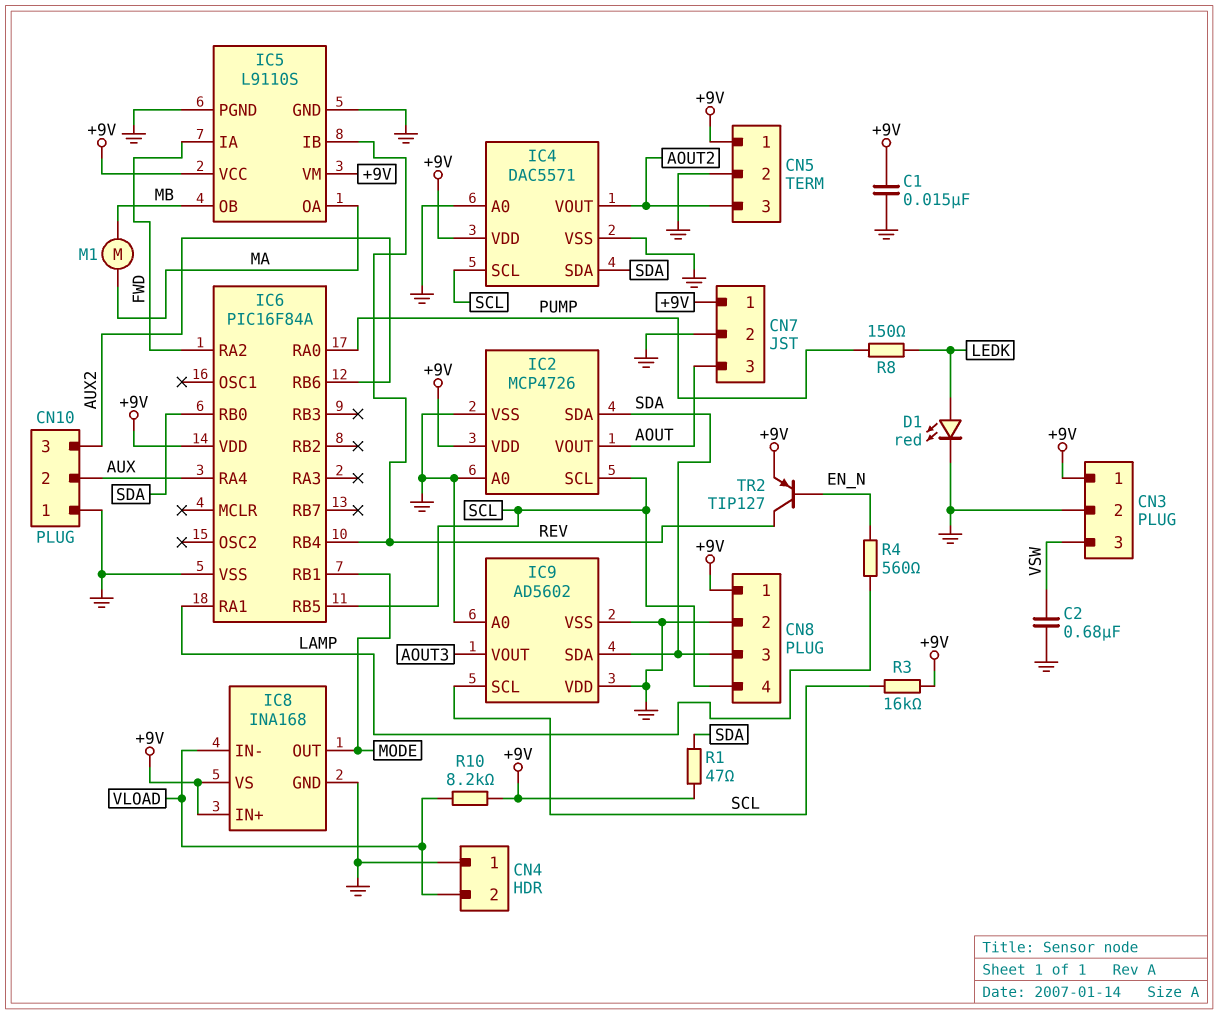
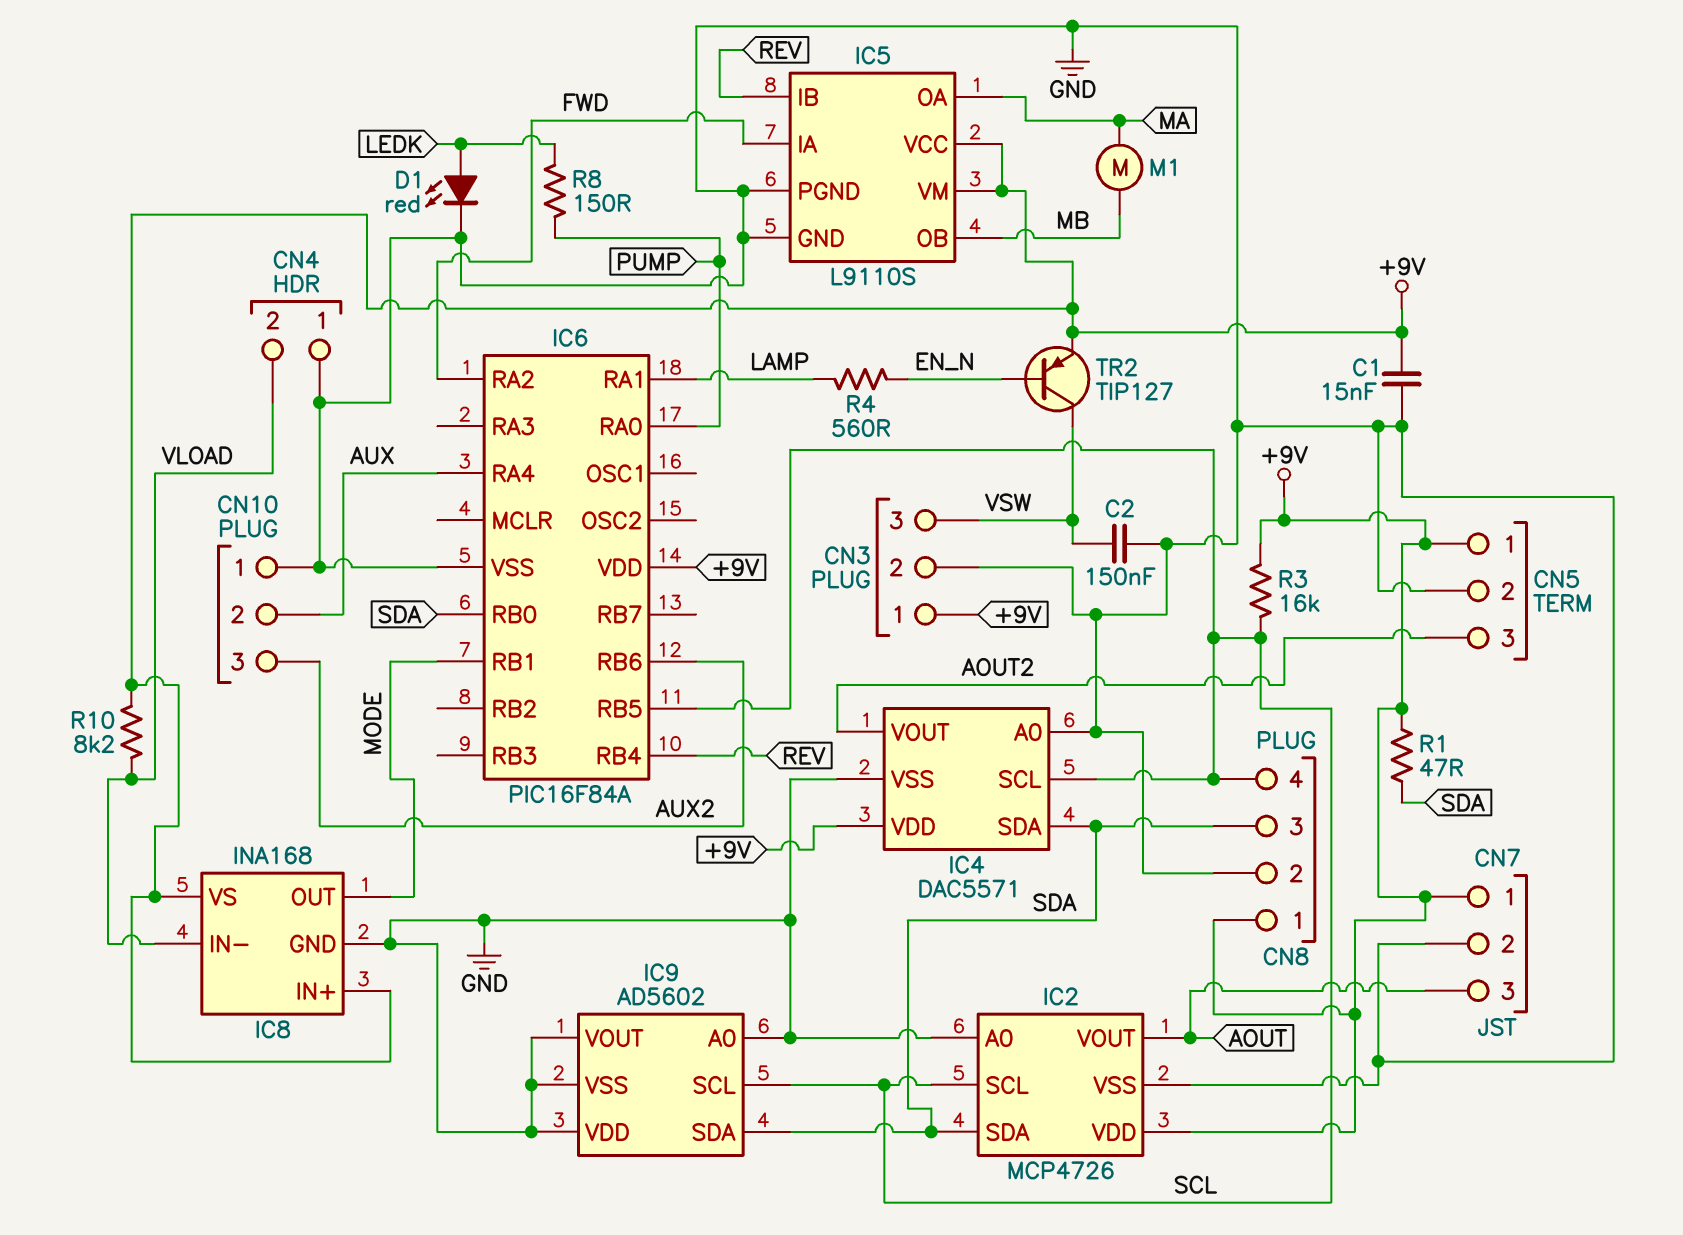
C2: 680nF (GND, VSW) -> 150nF (GND, VSW)
IC9 pin VOUT: AOUT3 -> GND
TR2: PNP TIP127 (B EN_N, C REV, E +9V) -> PNP TIP127 (B EN_N, C VSW, E +9V)

